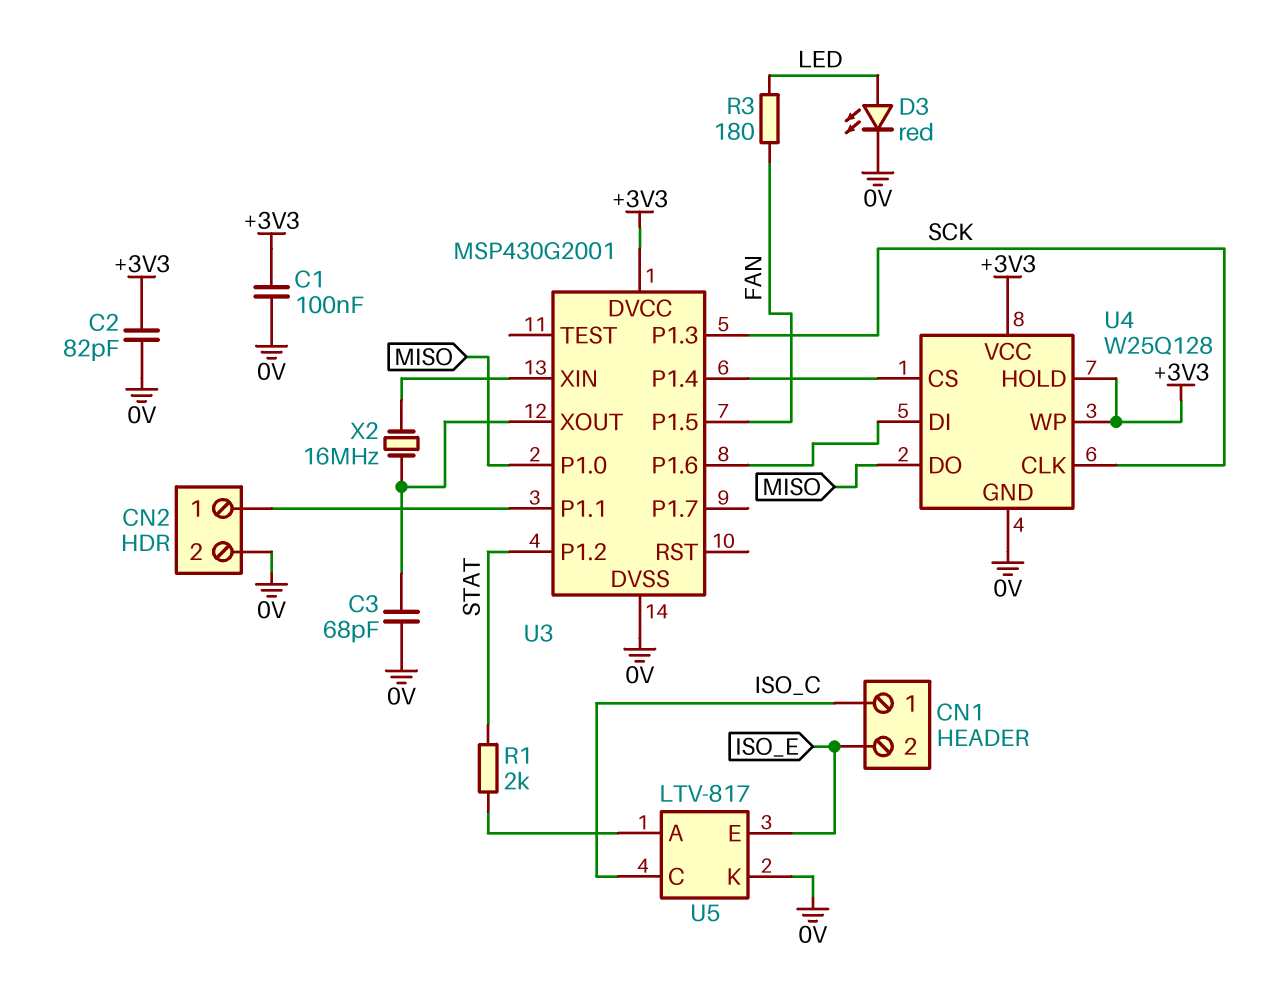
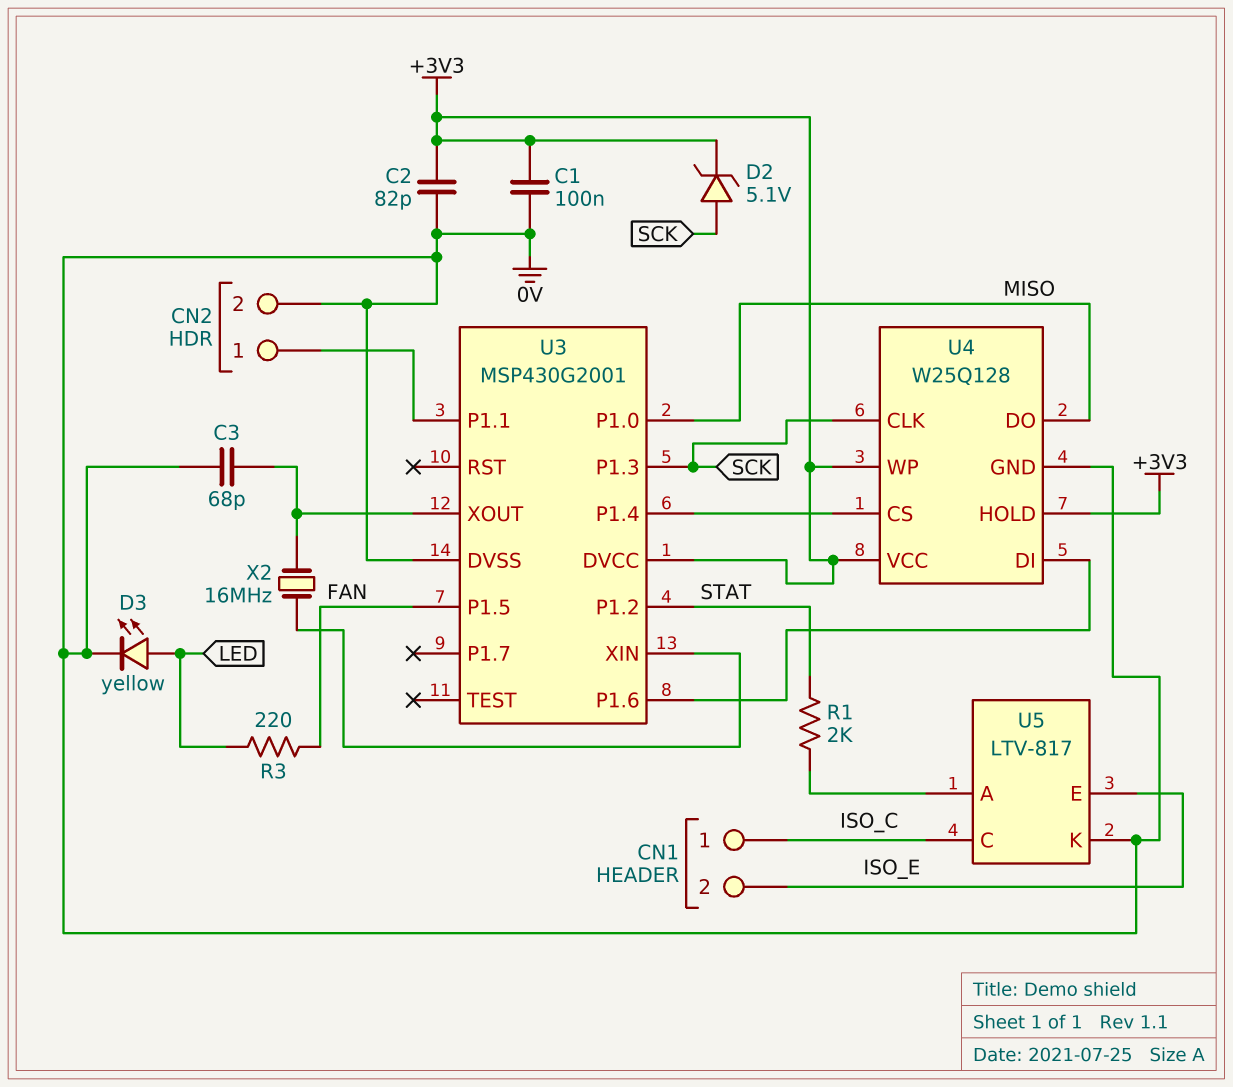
D2: none -> zener 5.1V (A SCK, K +3V3)
D3: LED red (A LED, K 0V) -> LED yellow (A LED, K 0V)
R3: 180 (FAN, LED) -> 220 (FAN, LED)

